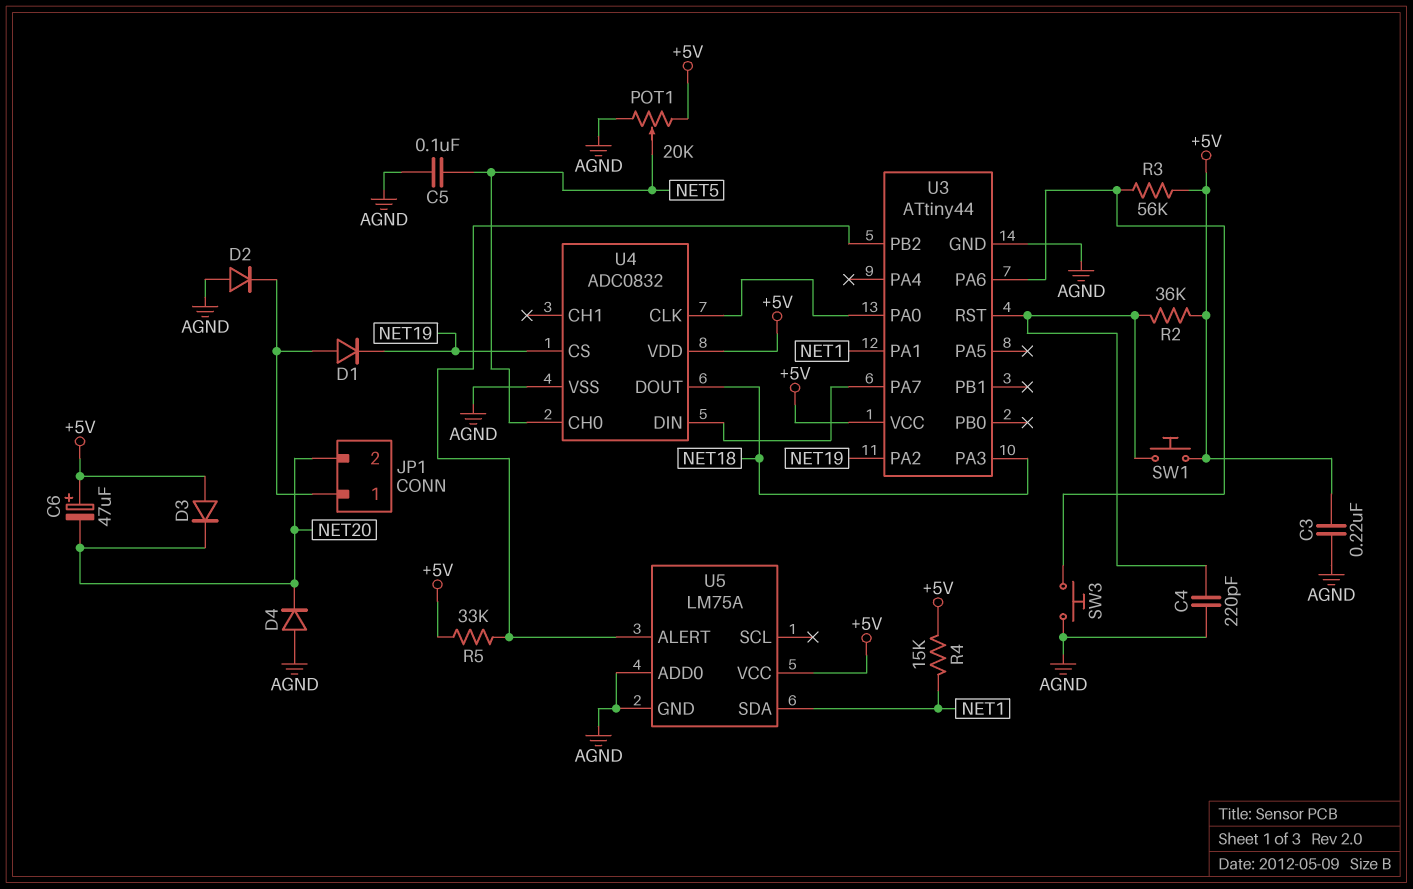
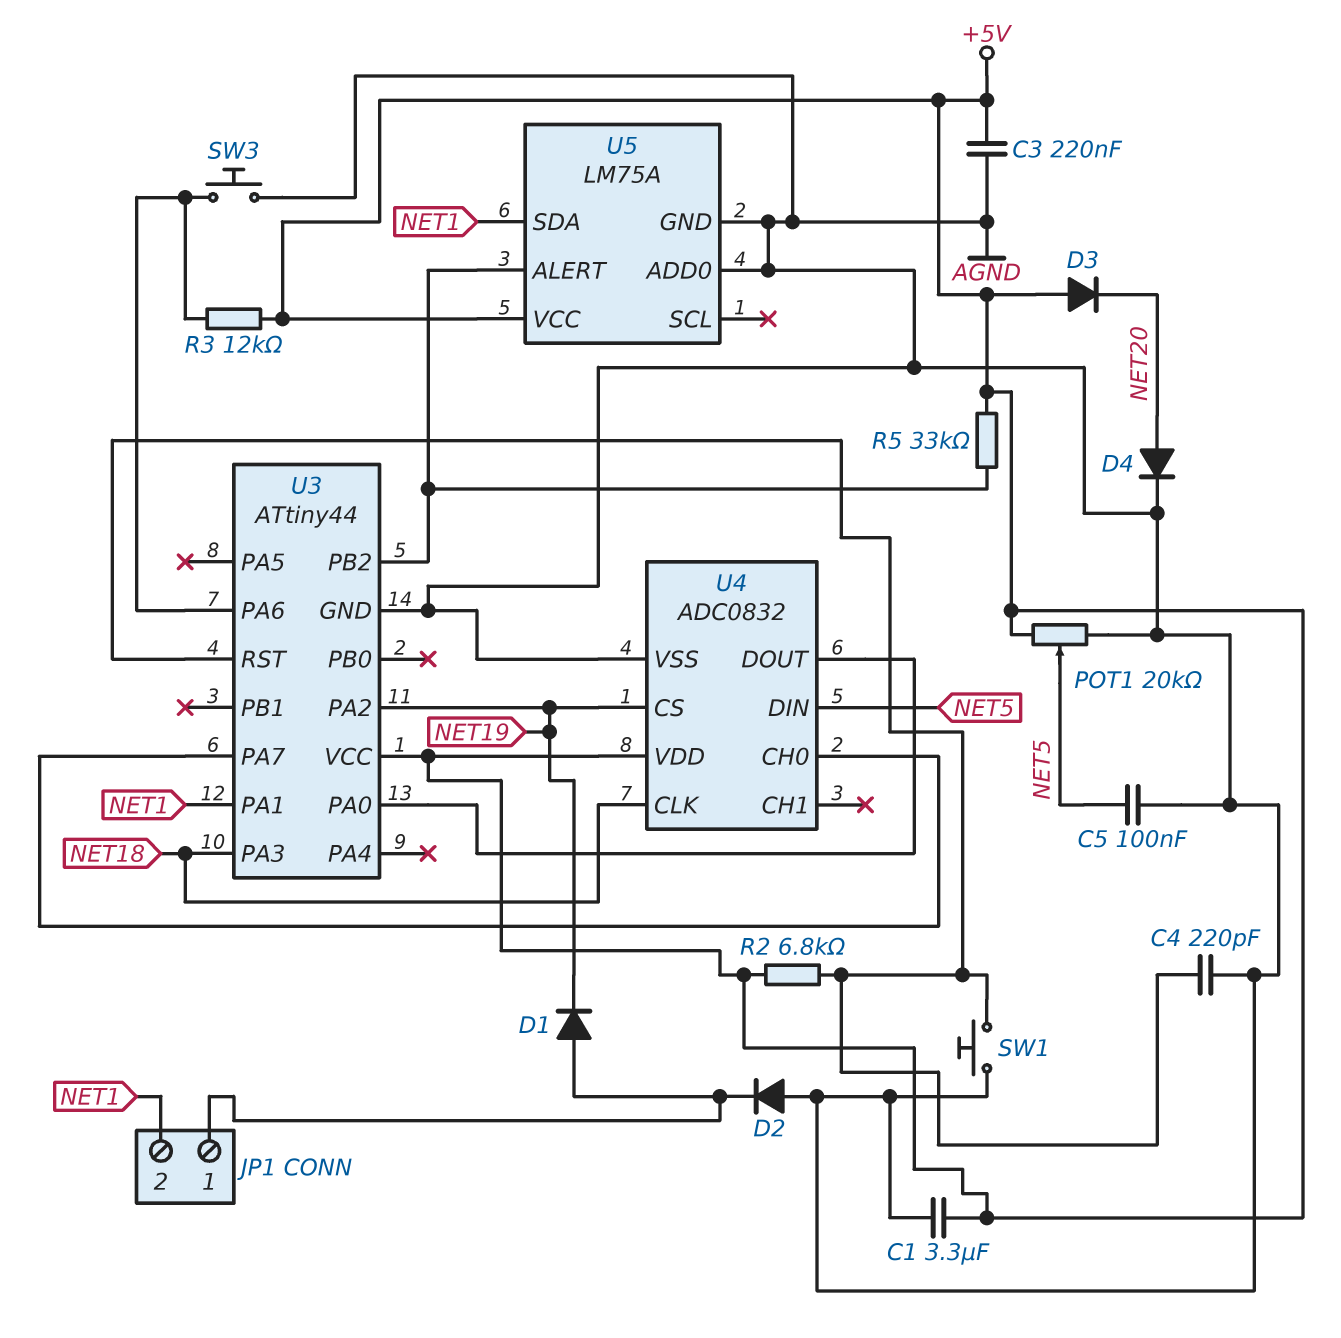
C1: none -> 3.3uF (+5V, AGND)
C6: 47uF (plus +5V, minus NET20) -> none
D4: diode (A AGND, K NET20) -> diode (A NET20, K AGND)
JP1 pin 2: NET20 -> NET1
R2: 36k (+5V, U3/RST) -> 6.8k (+5V, U3/RST)
R3: 56k (+5V, U3/PA6) -> 12k (+5V, U3/PA6)
R4: 15k (+5V, NET1) -> none
SW1: button (+5V, U3/RST) -> button (AGND, U3/RST)
U4 pin CH0: NET5 -> U3/PA7
U4 pin CLK: U3/PA0 -> NET18
U4 pin DIN: U3/PA7 -> NET5
U4 pin DOUT: NET18 -> U3/PA0

